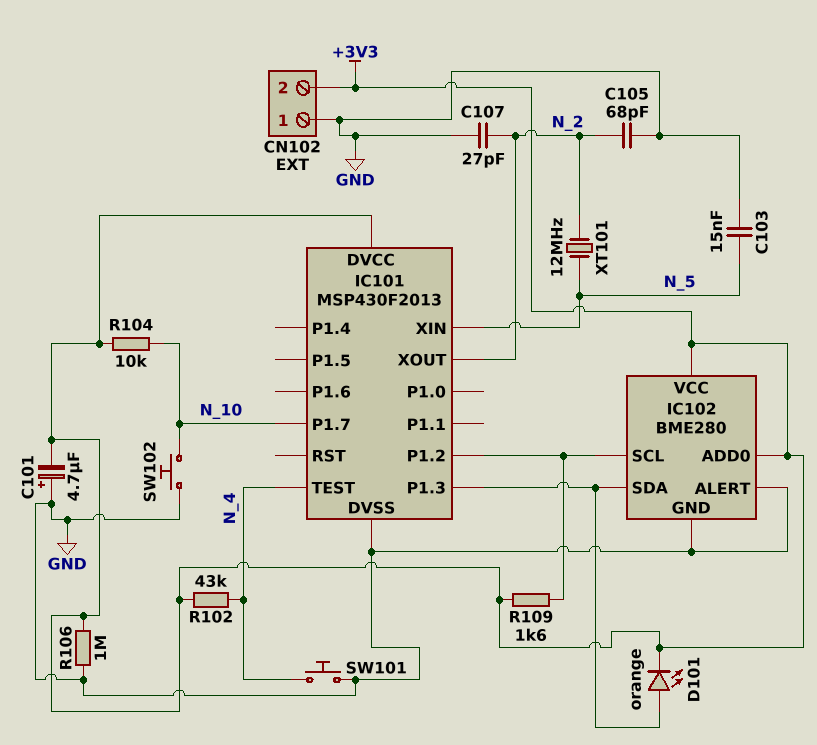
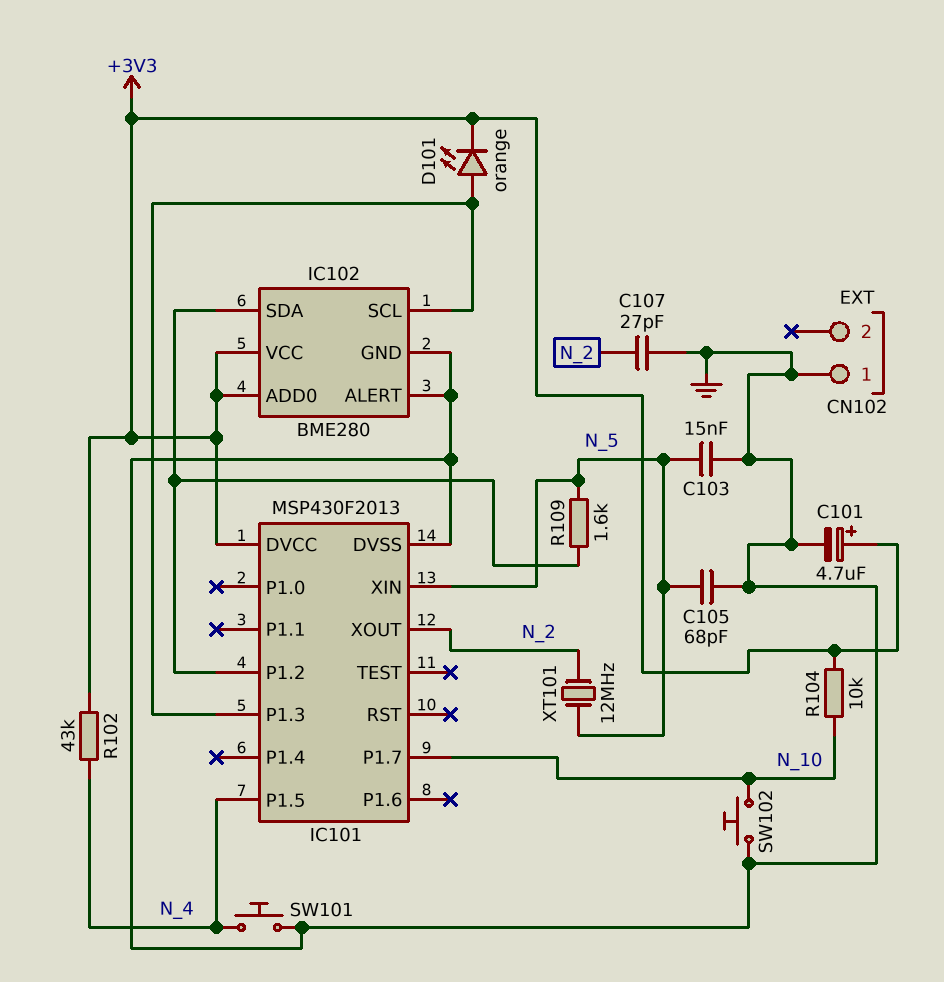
C101: 4.7uF (plus GND, minus +3V3) -> 4.7uF (plus +3V3, minus GND)
C105: 68pF (GND, N_2) -> 68pF (GND, N_5)
CN102 pin 2: +3V3 -> none
IC101 pin P1.5: none -> N_4
IC101 pin TEST: N_4 -> none
IC102 pin SCL: IC101/P1.2 -> IC101/P1.3
IC102 pin SDA: IC101/P1.3 -> IC101/P1.2
R106: 1M (+3V3, GND) -> none
R109: 1.6k (+3V3, IC101/P1.2) -> 1.6k (IC101/P1.2, N_5)

